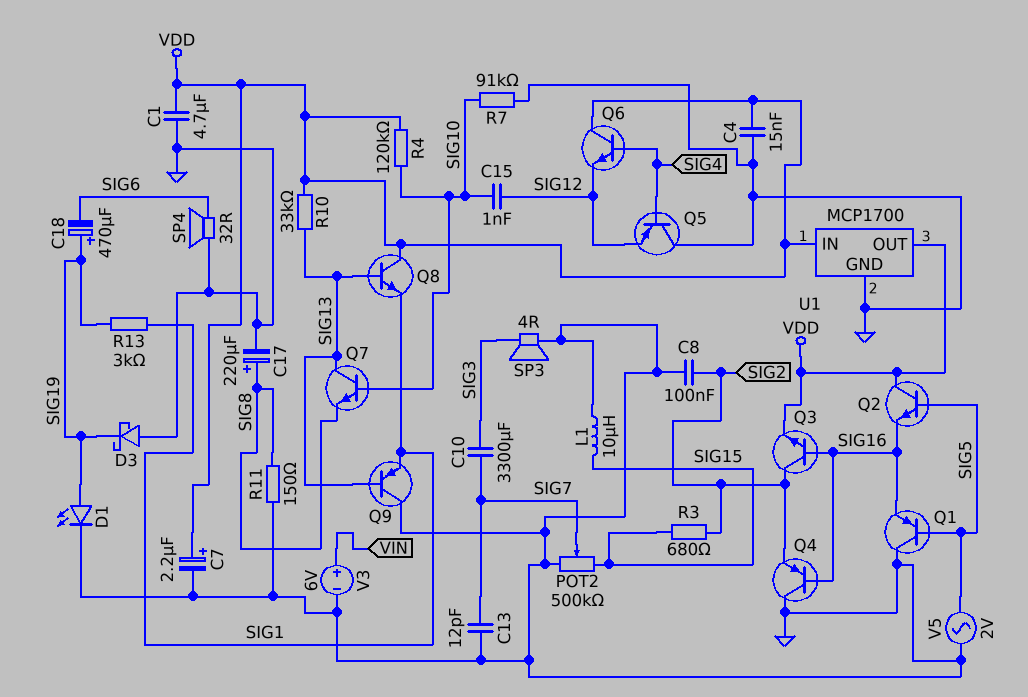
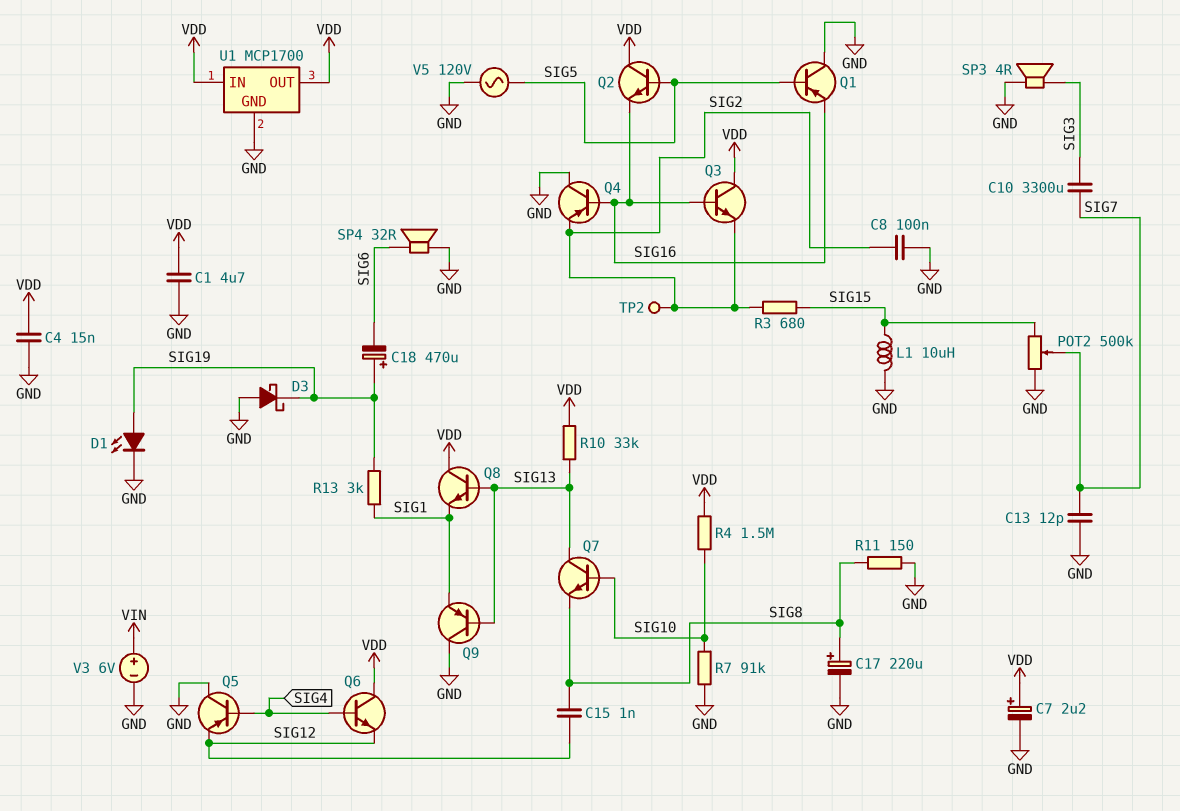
C15: 1nF (SIG10, SIG12) -> 1nF (SIG8, SIG12)
Q3: NPN (B SIG16, C SIG2, E VDD) -> NPN (B SIG16, C VDD, E SIG2)
R4: 120k (SIG10, VDD) -> 1.5M (SIG10, VDD)
TP2: none -> test point (SIG2)
V5: AC 2V (GND, SIG5) -> AC 120V (GND, SIG5)

